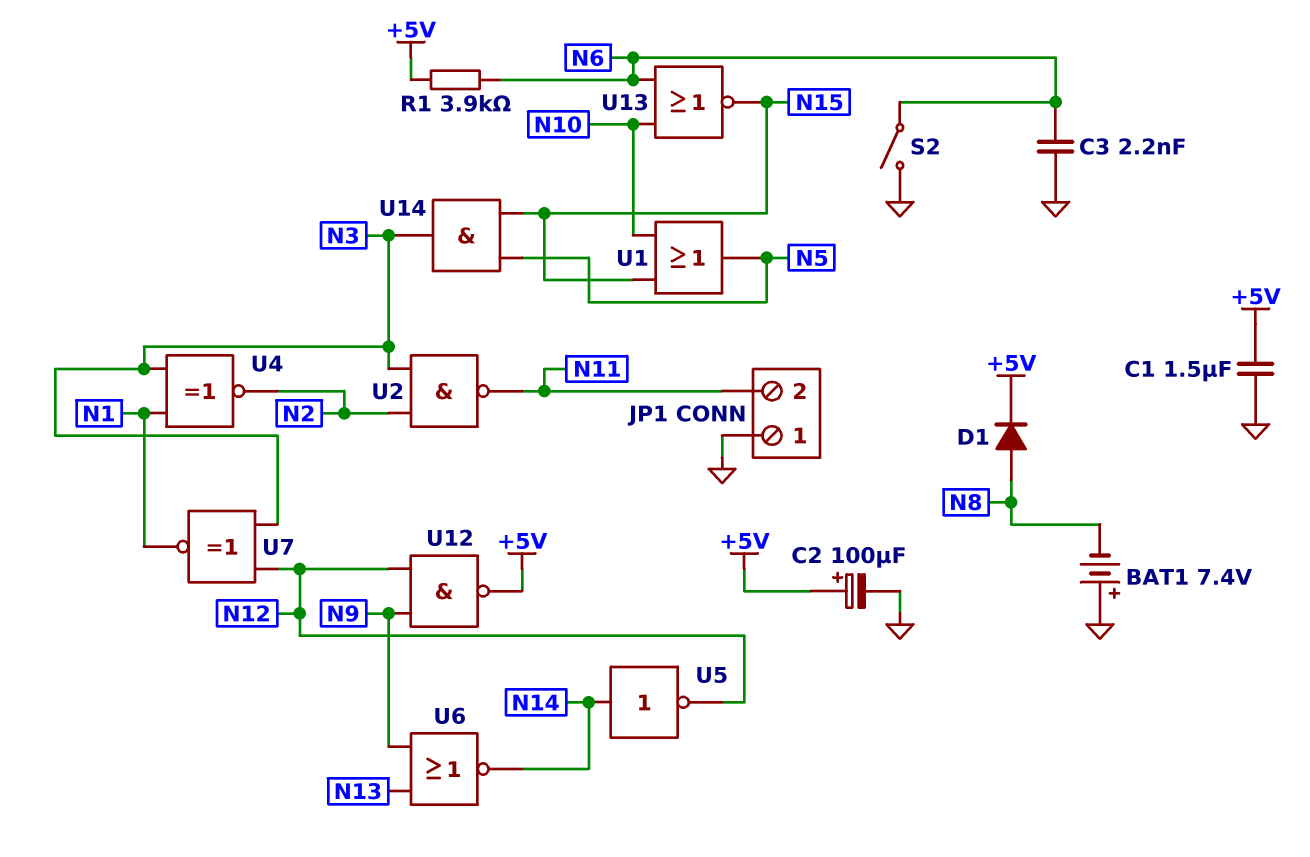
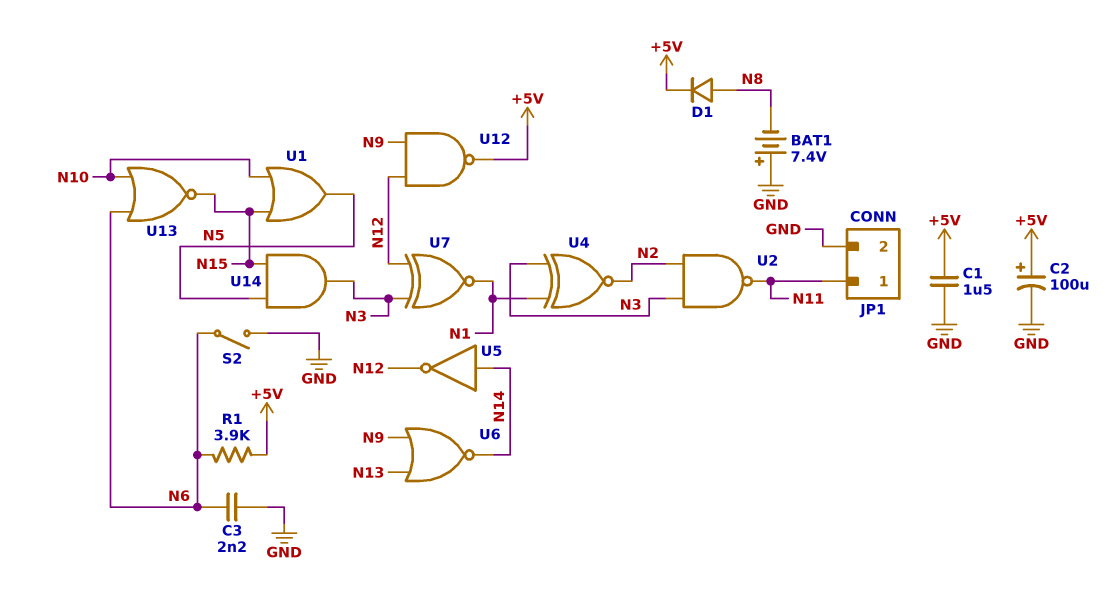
JP1 pin 1: GND -> N11
JP1 pin 2: N11 -> GND

